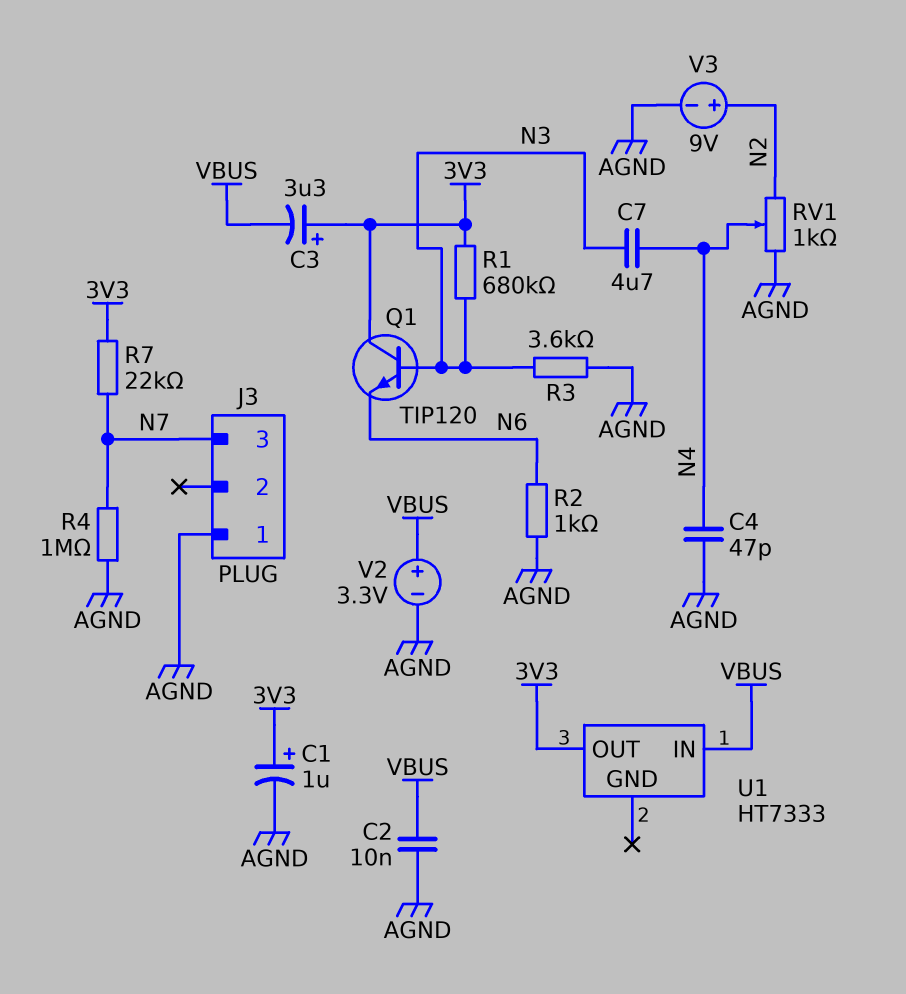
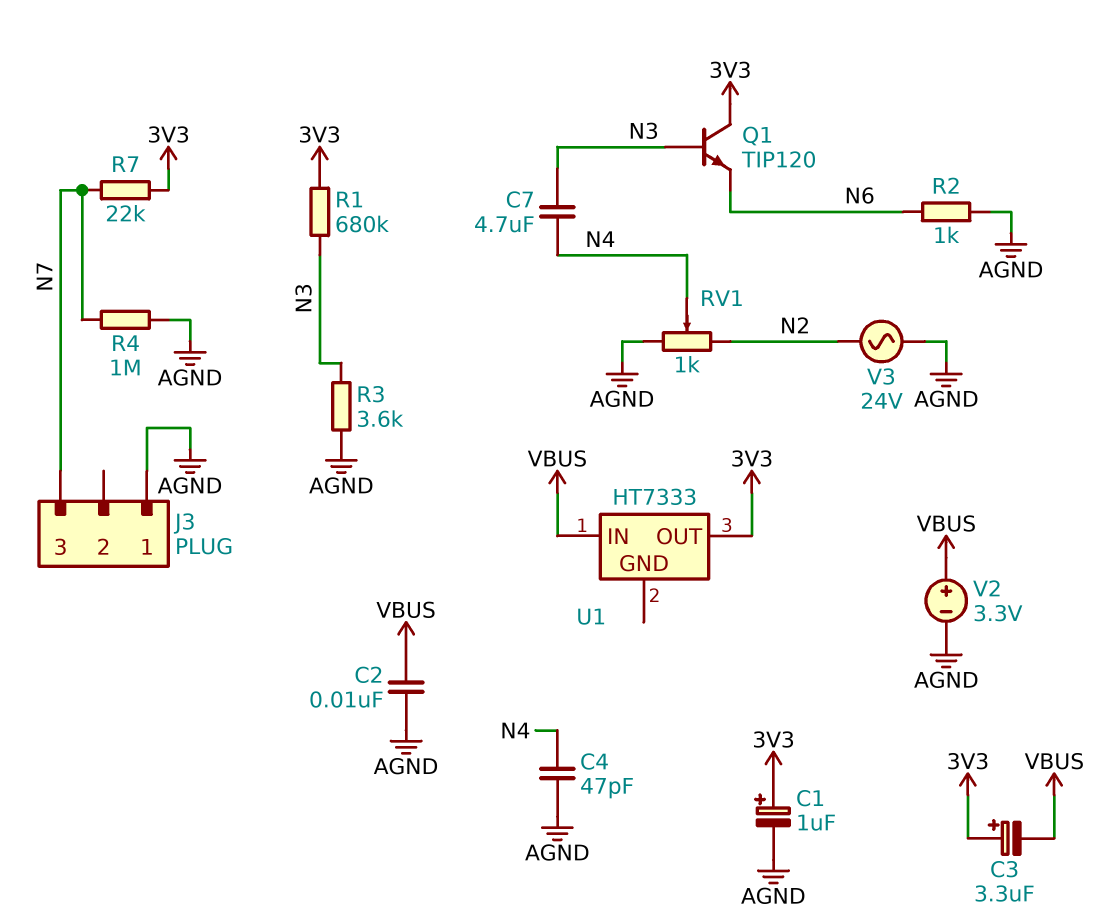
V3: 9V (plus N2, minus AGND) -> AC 24V (AGND, N2)

